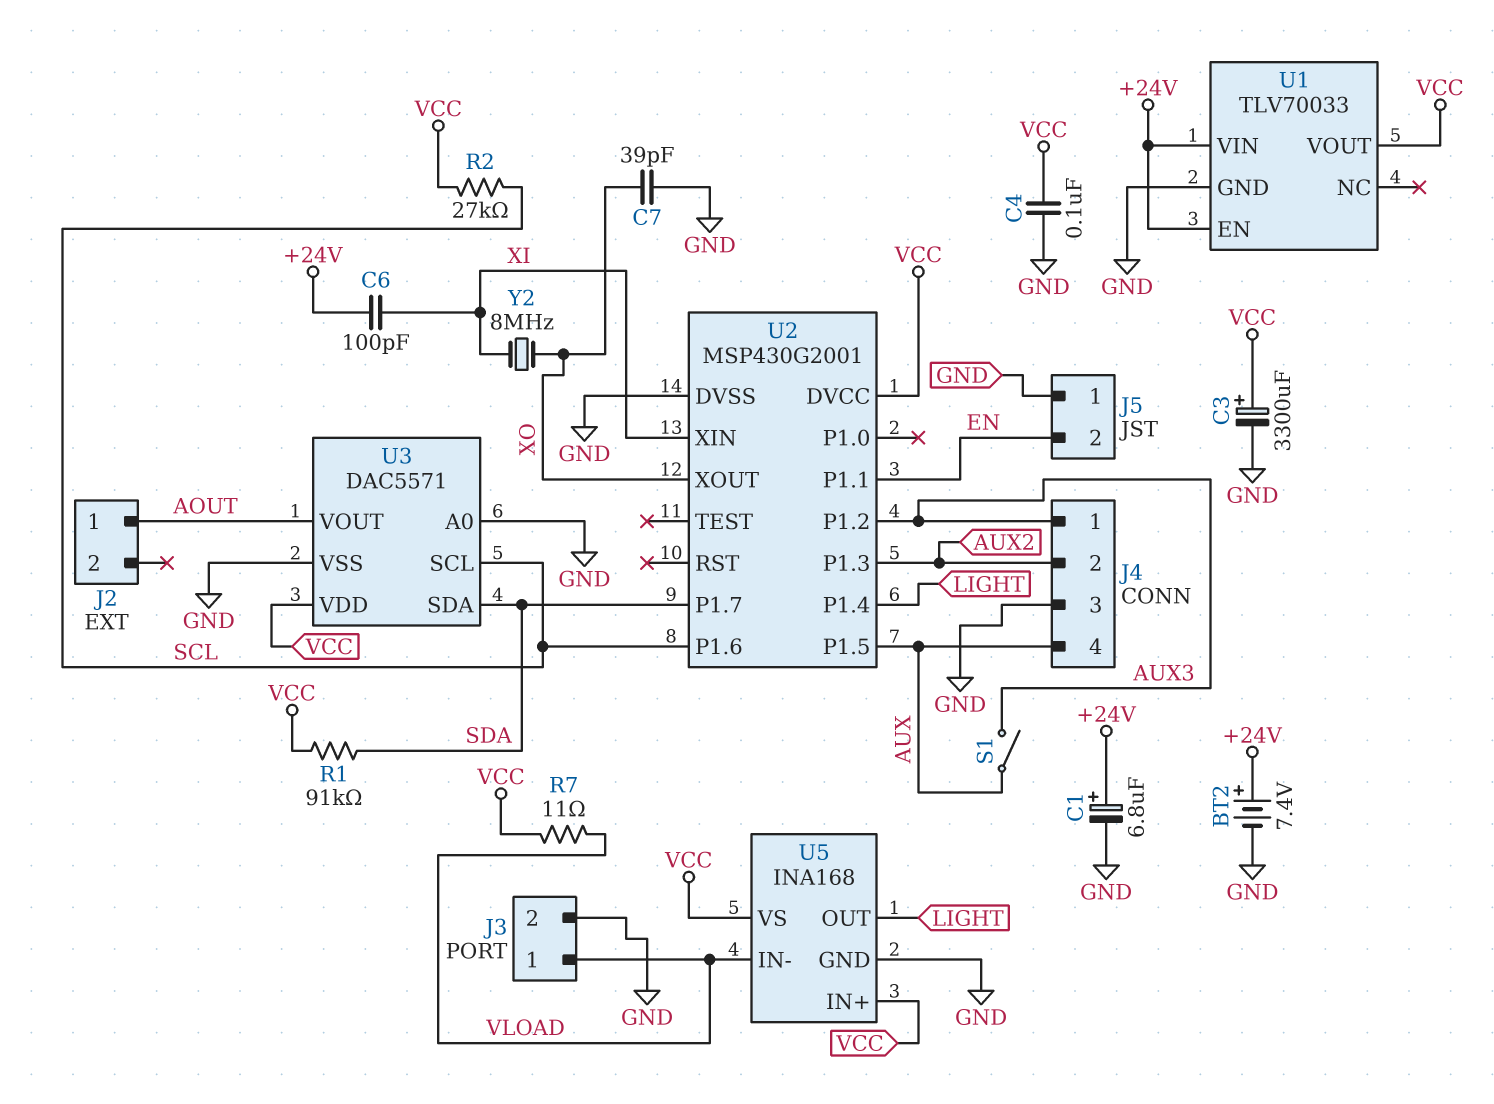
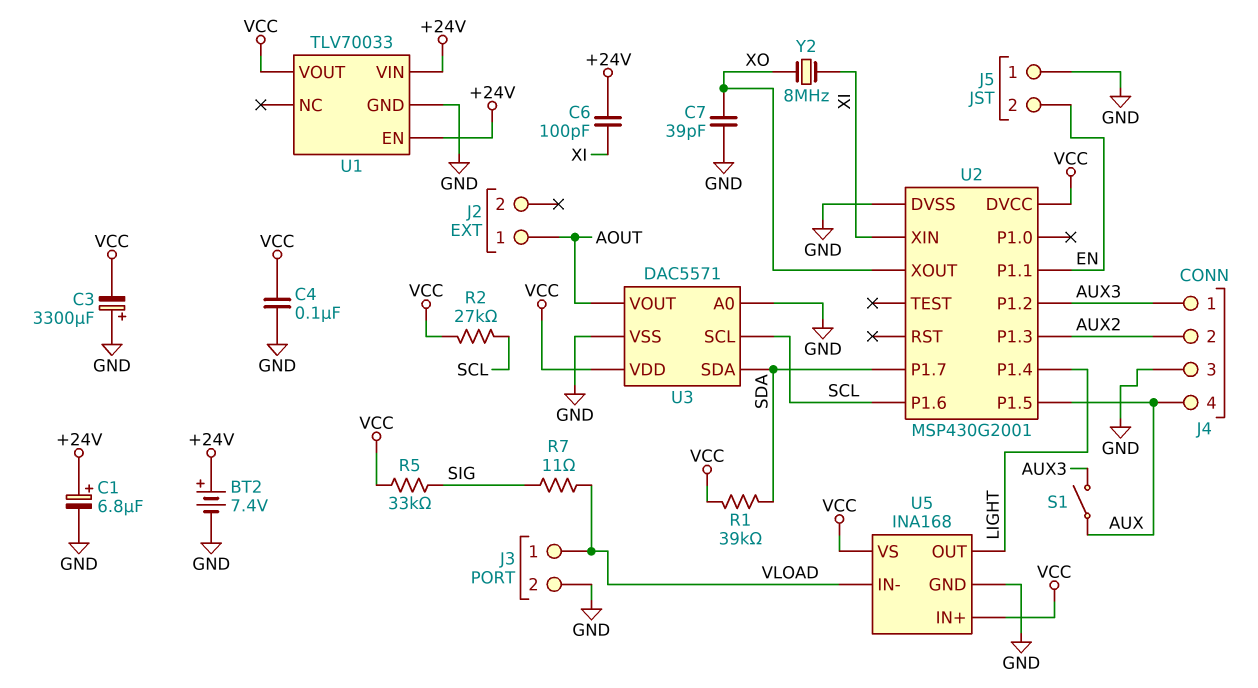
C3: 3300uF (plus VCC, minus GND) -> 3300uF (plus GND, minus VCC)
R1: 91k (SDA, VCC) -> 39k (SDA, VCC)
R5: none -> 33k (SIG, VCC)
R7: 11 (VCC, VLOAD) -> 11 (SIG, VLOAD)

